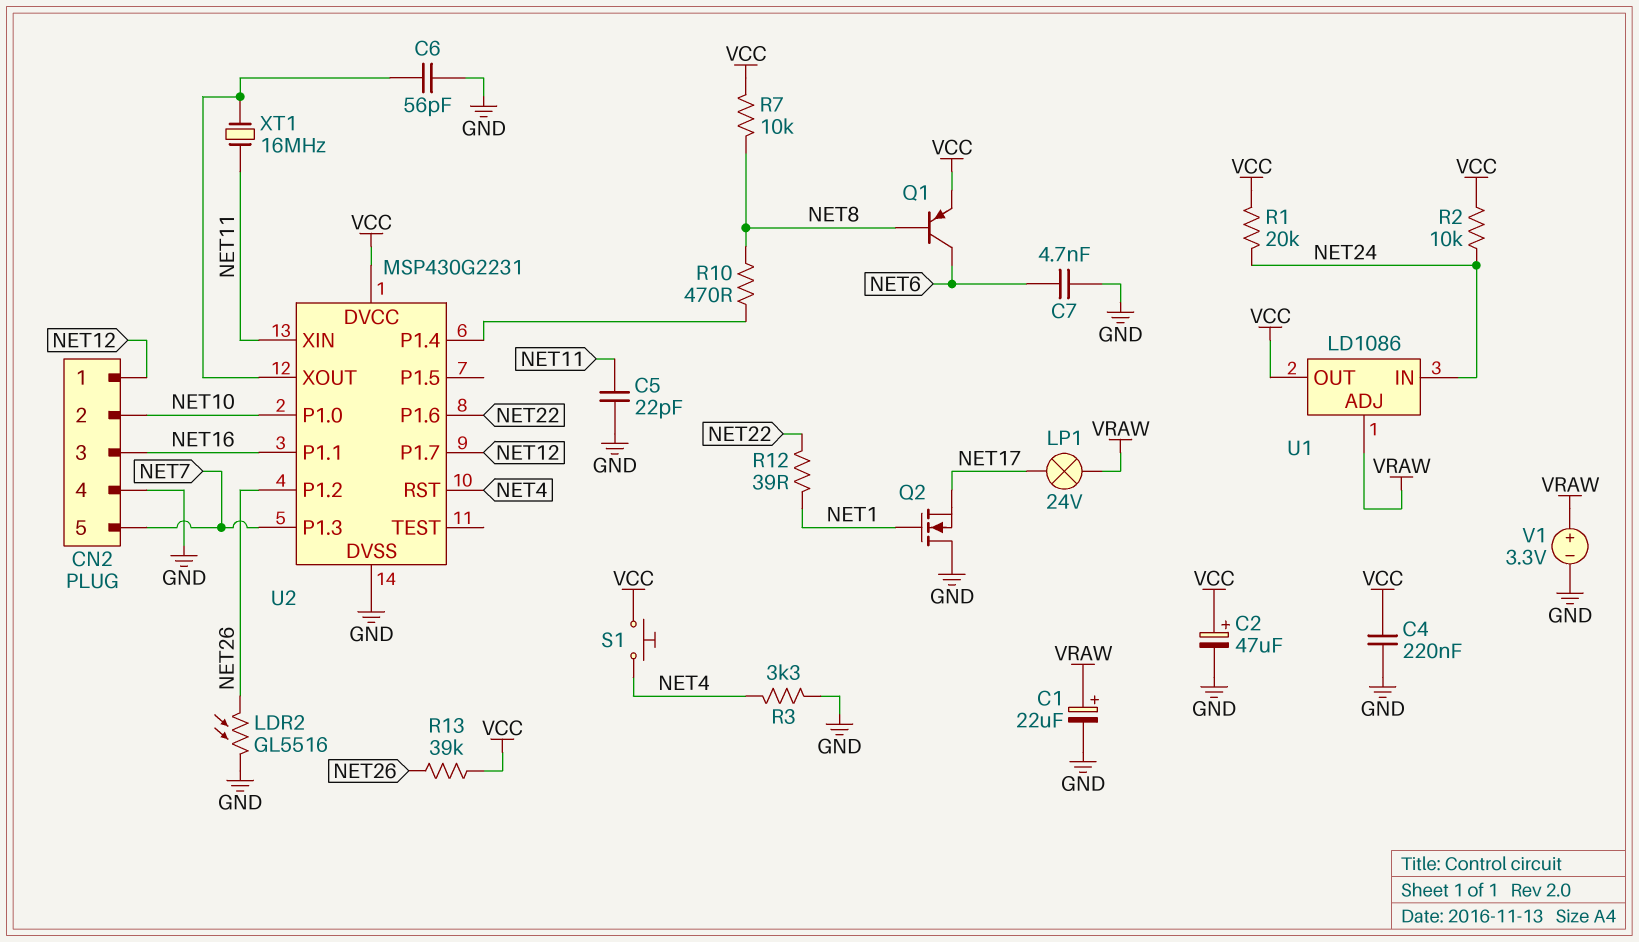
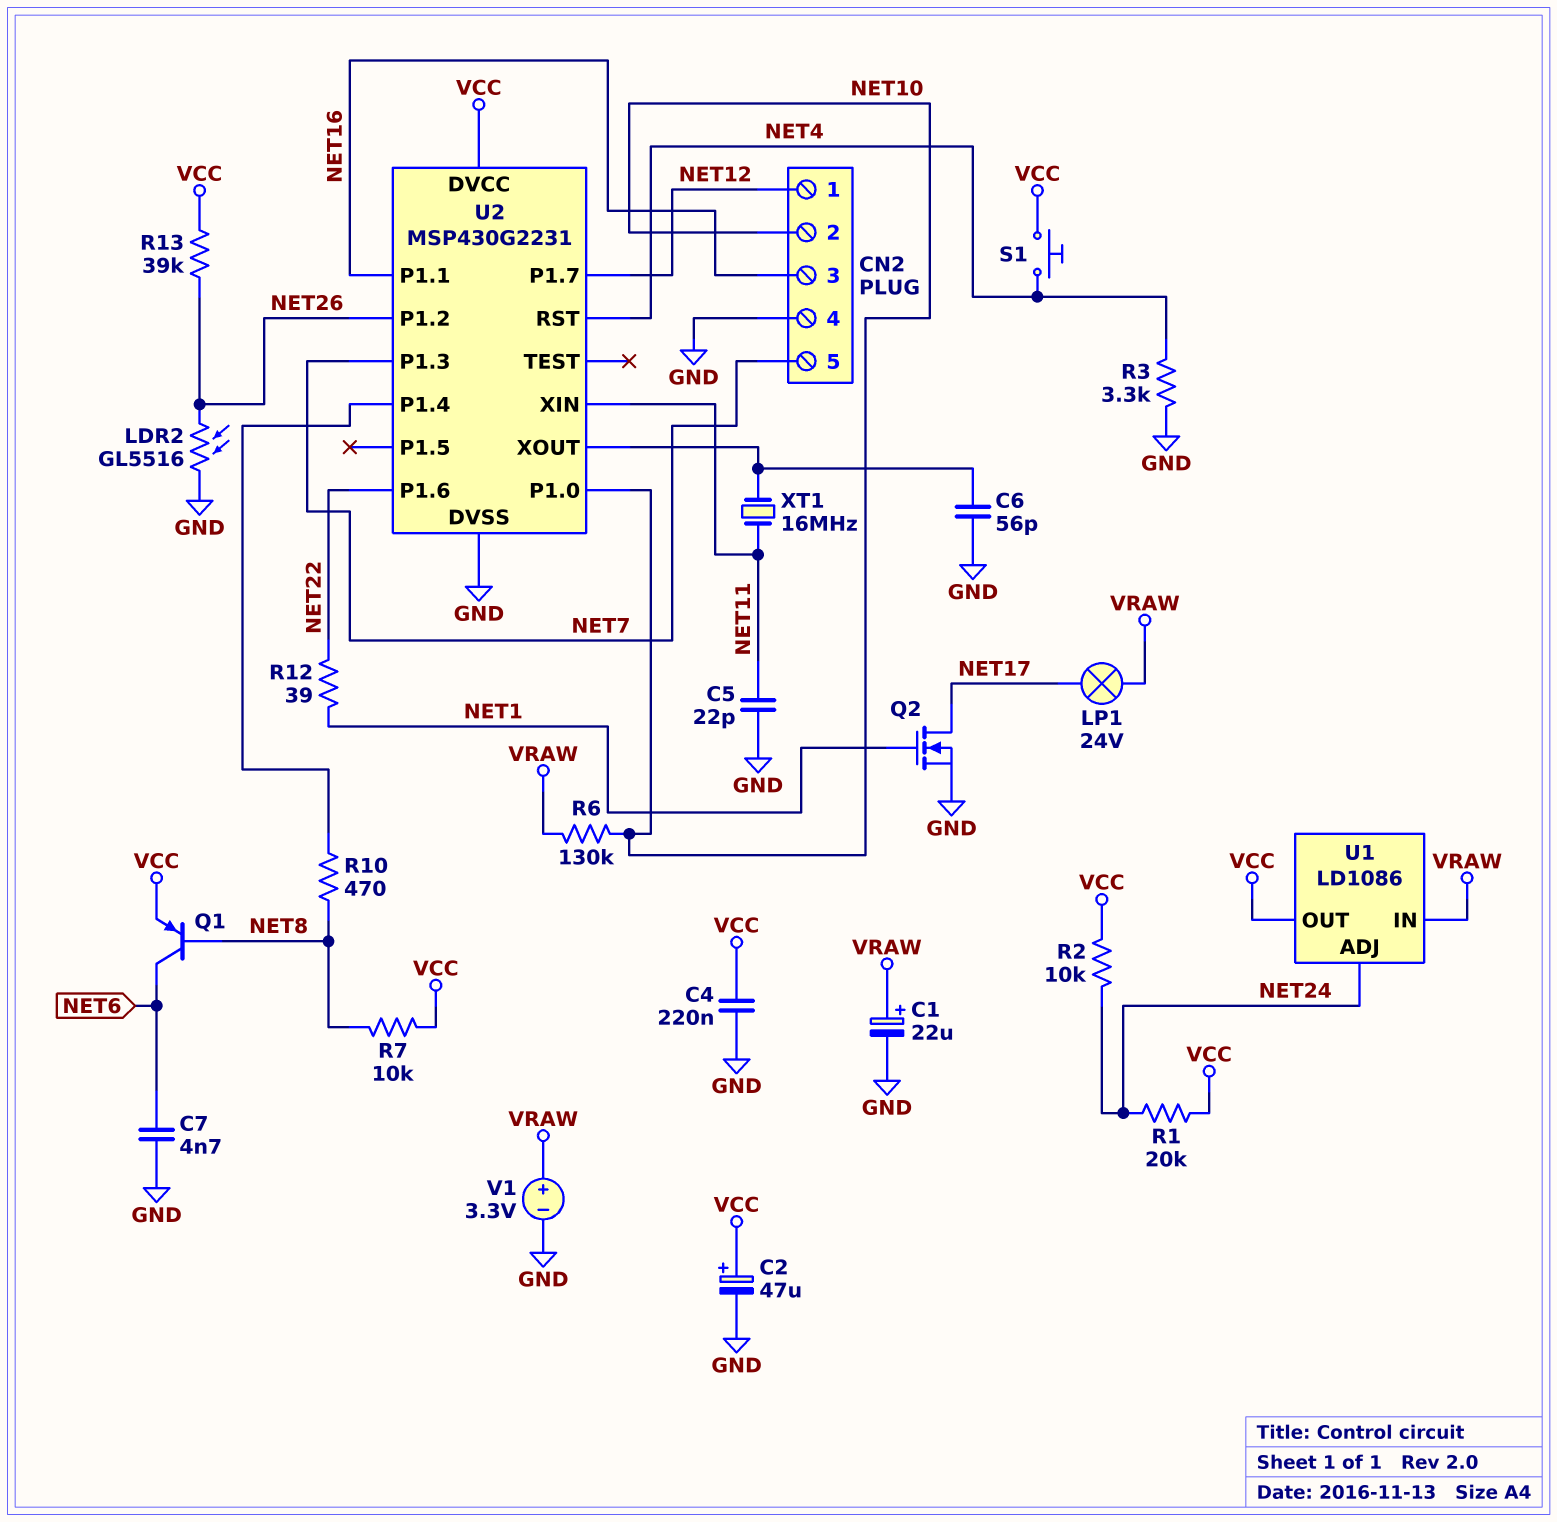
Q2: NMOS (G NET1, D GND, S NET17) -> NMOS (G NET1, D NET17, S GND)
R6: none -> 130k (NET10, VRAW)
U1 pin ADJ: VRAW -> NET24
U1 pin IN: NET24 -> VRAW

